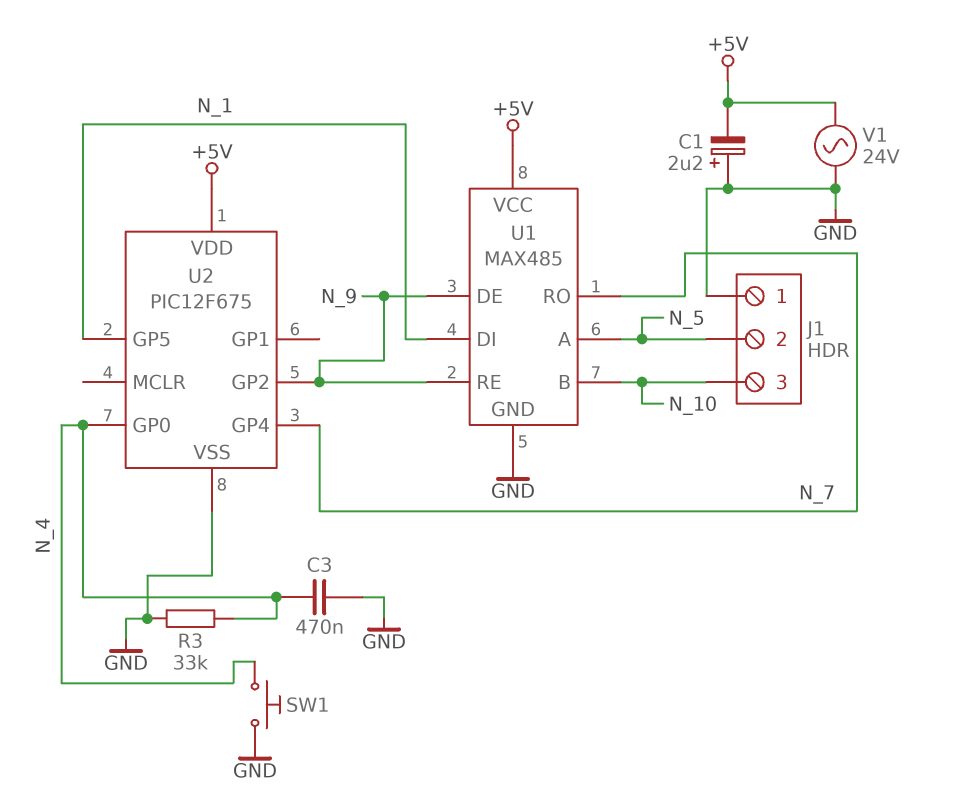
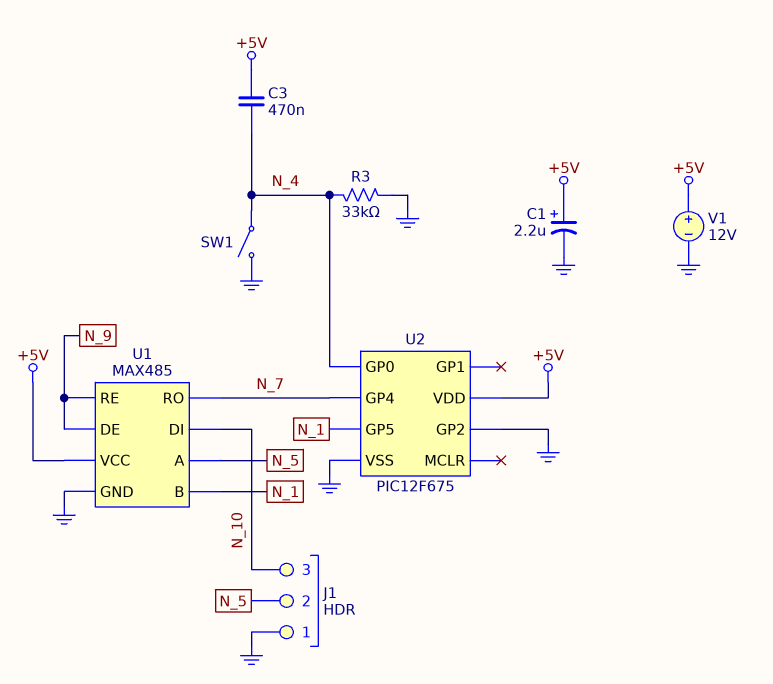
C1: 2.2uF (plus GND, minus +5V) -> 2.2uF (plus +5V, minus GND)
C3: 470nF (GND, N_4) -> 470nF (+5V, N_4)
SW1: button (GND, N_4) -> switch (GND, N_4)
U1 pin B: N_10 -> N_1
U1 pin DI: N_1 -> N_10
U2 pin GP2: N_9 -> GND
V1: AC 24V (+5V, GND) -> 12V (plus +5V, minus GND)

